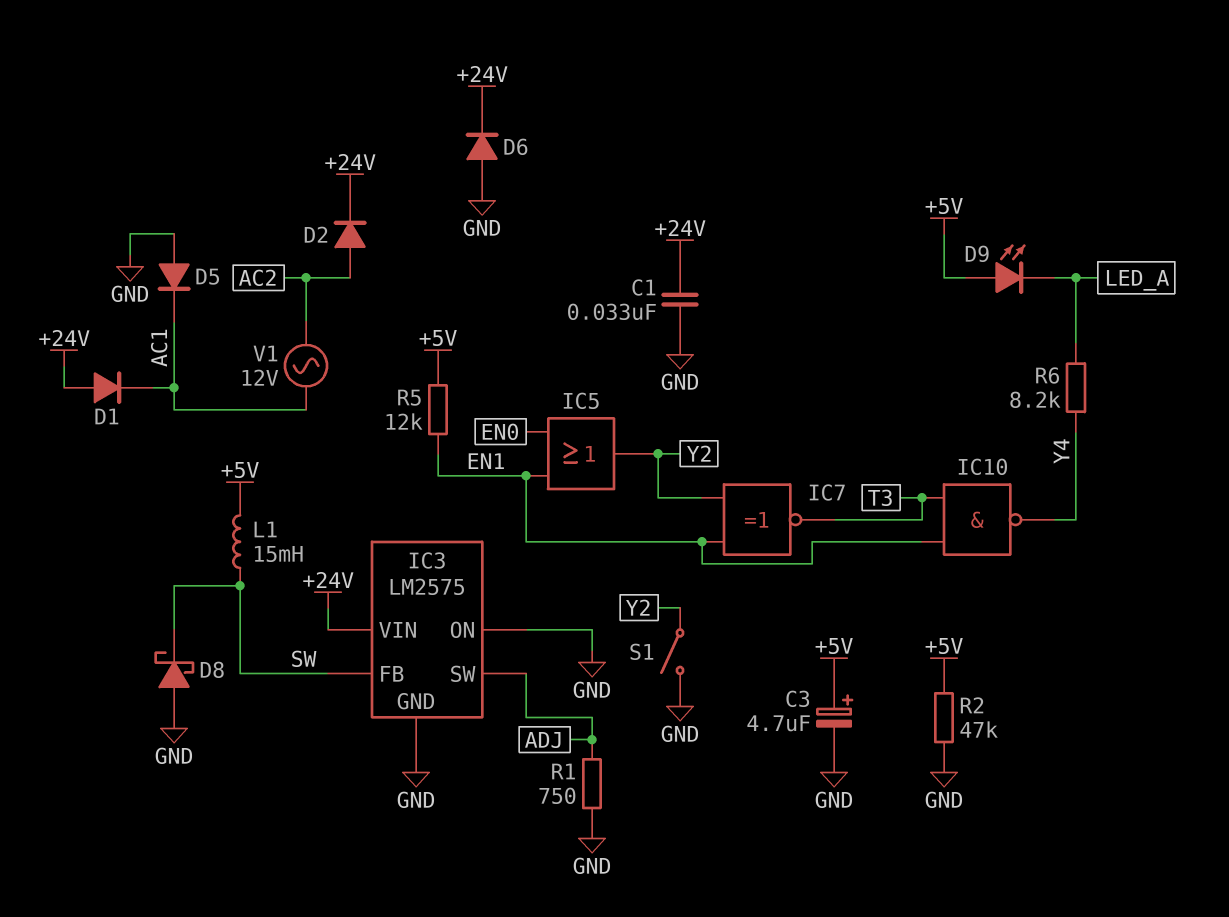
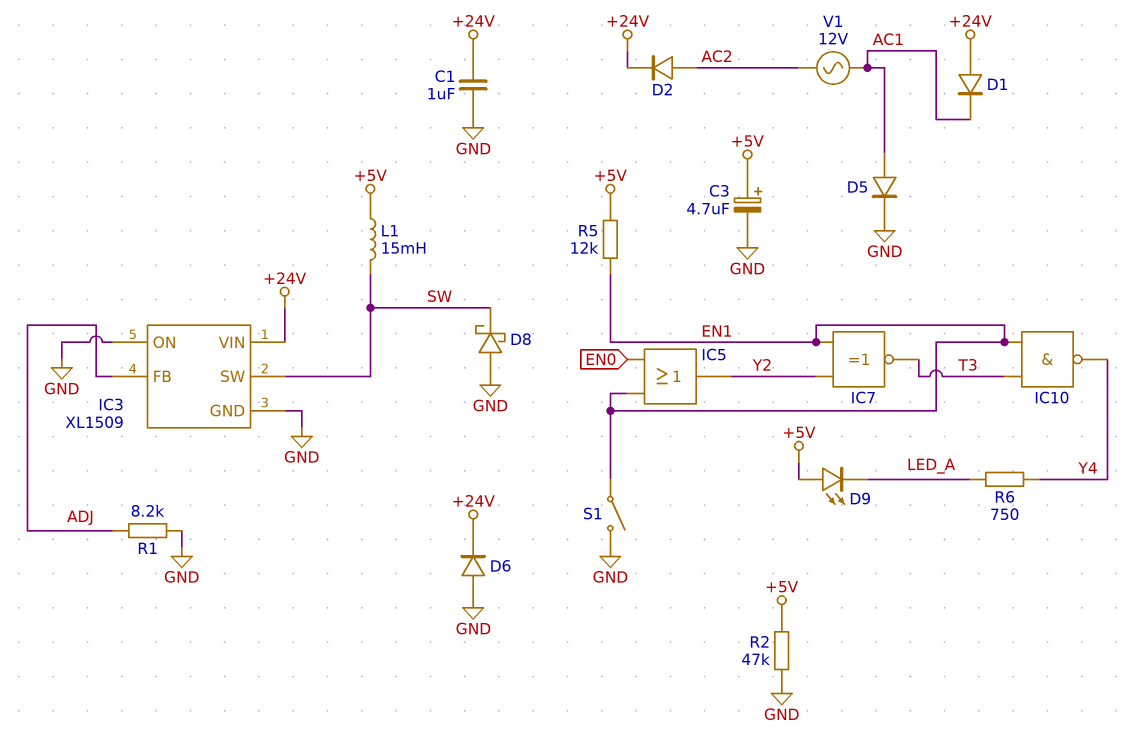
C1: 33nF (+24V, GND) -> 1uF (+24V, GND)
D5: diode (A GND, K AC1) -> diode (A AC1, K GND)
IC3: LM2575 -> XL1509
IC3 pin FB: SW -> ADJ
IC3 pin SW: ADJ -> SW
R1: 750 (ADJ, GND) -> 8.2k (ADJ, GND)
R6: 8.2k (LED_A, Y4) -> 750 (LED_A, Y4)
S1: switch (GND, Y2) -> switch (EN1, GND)

